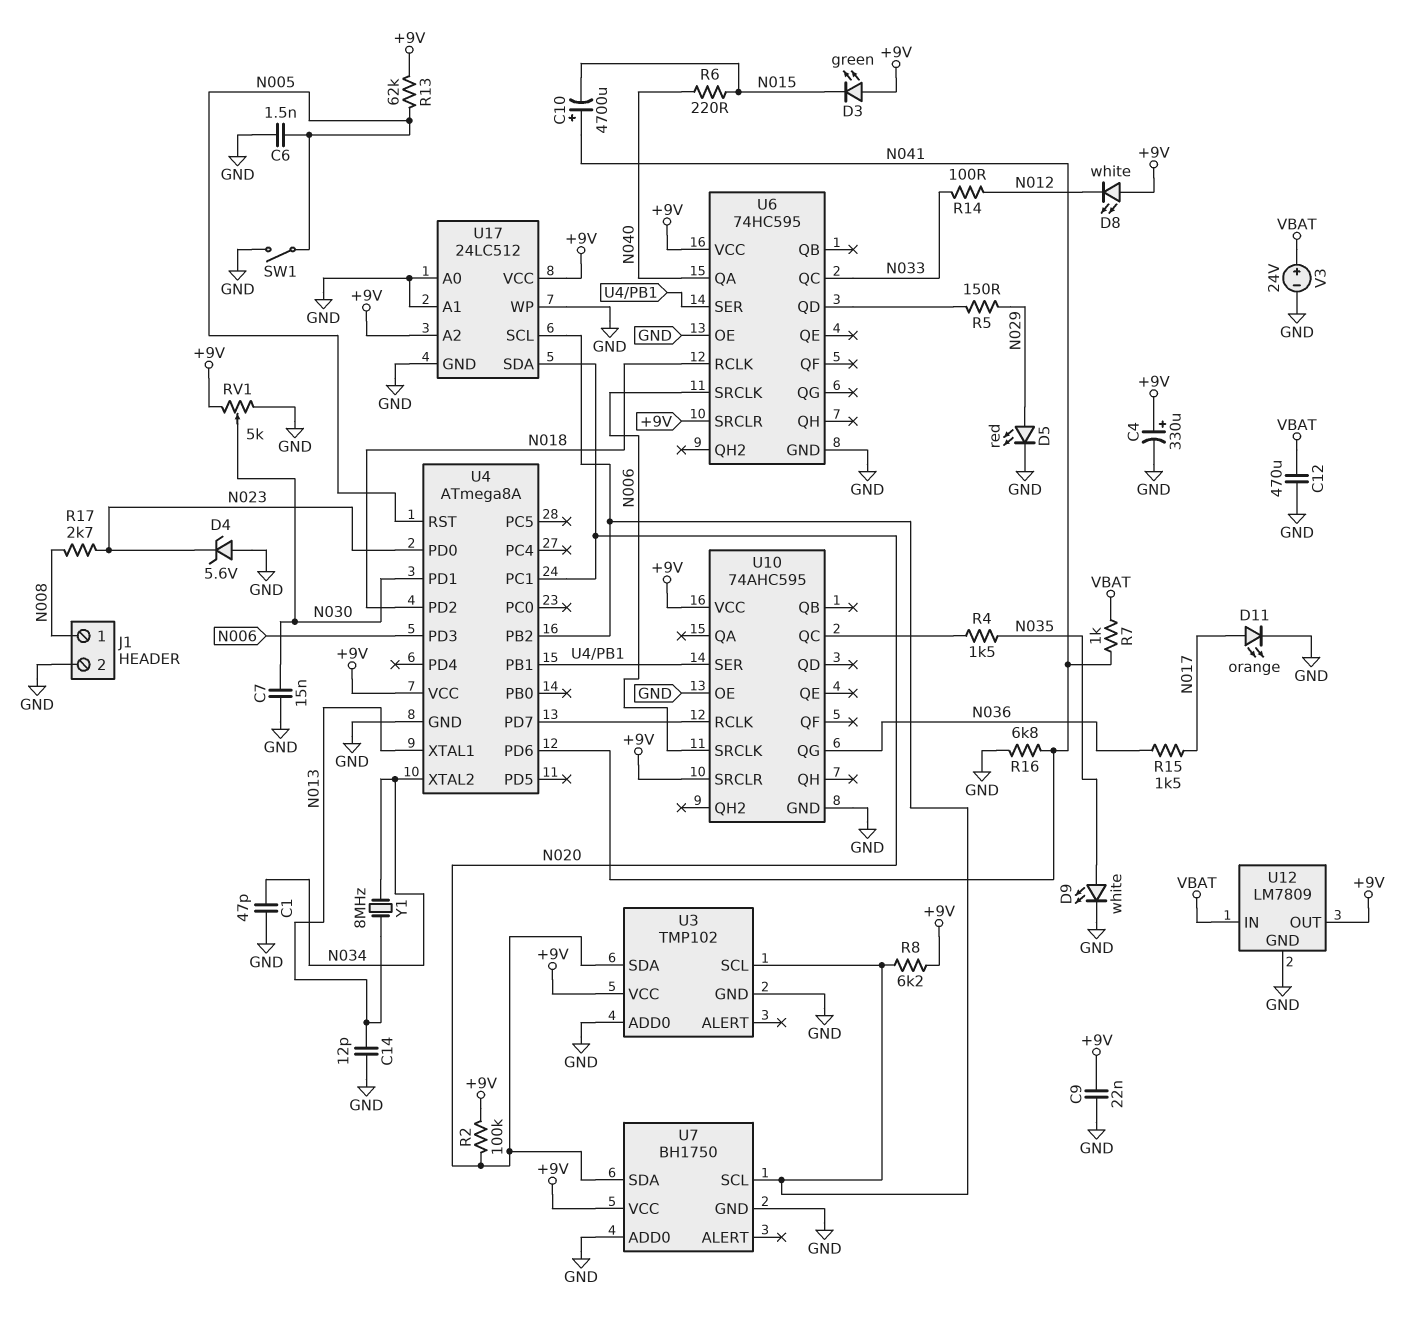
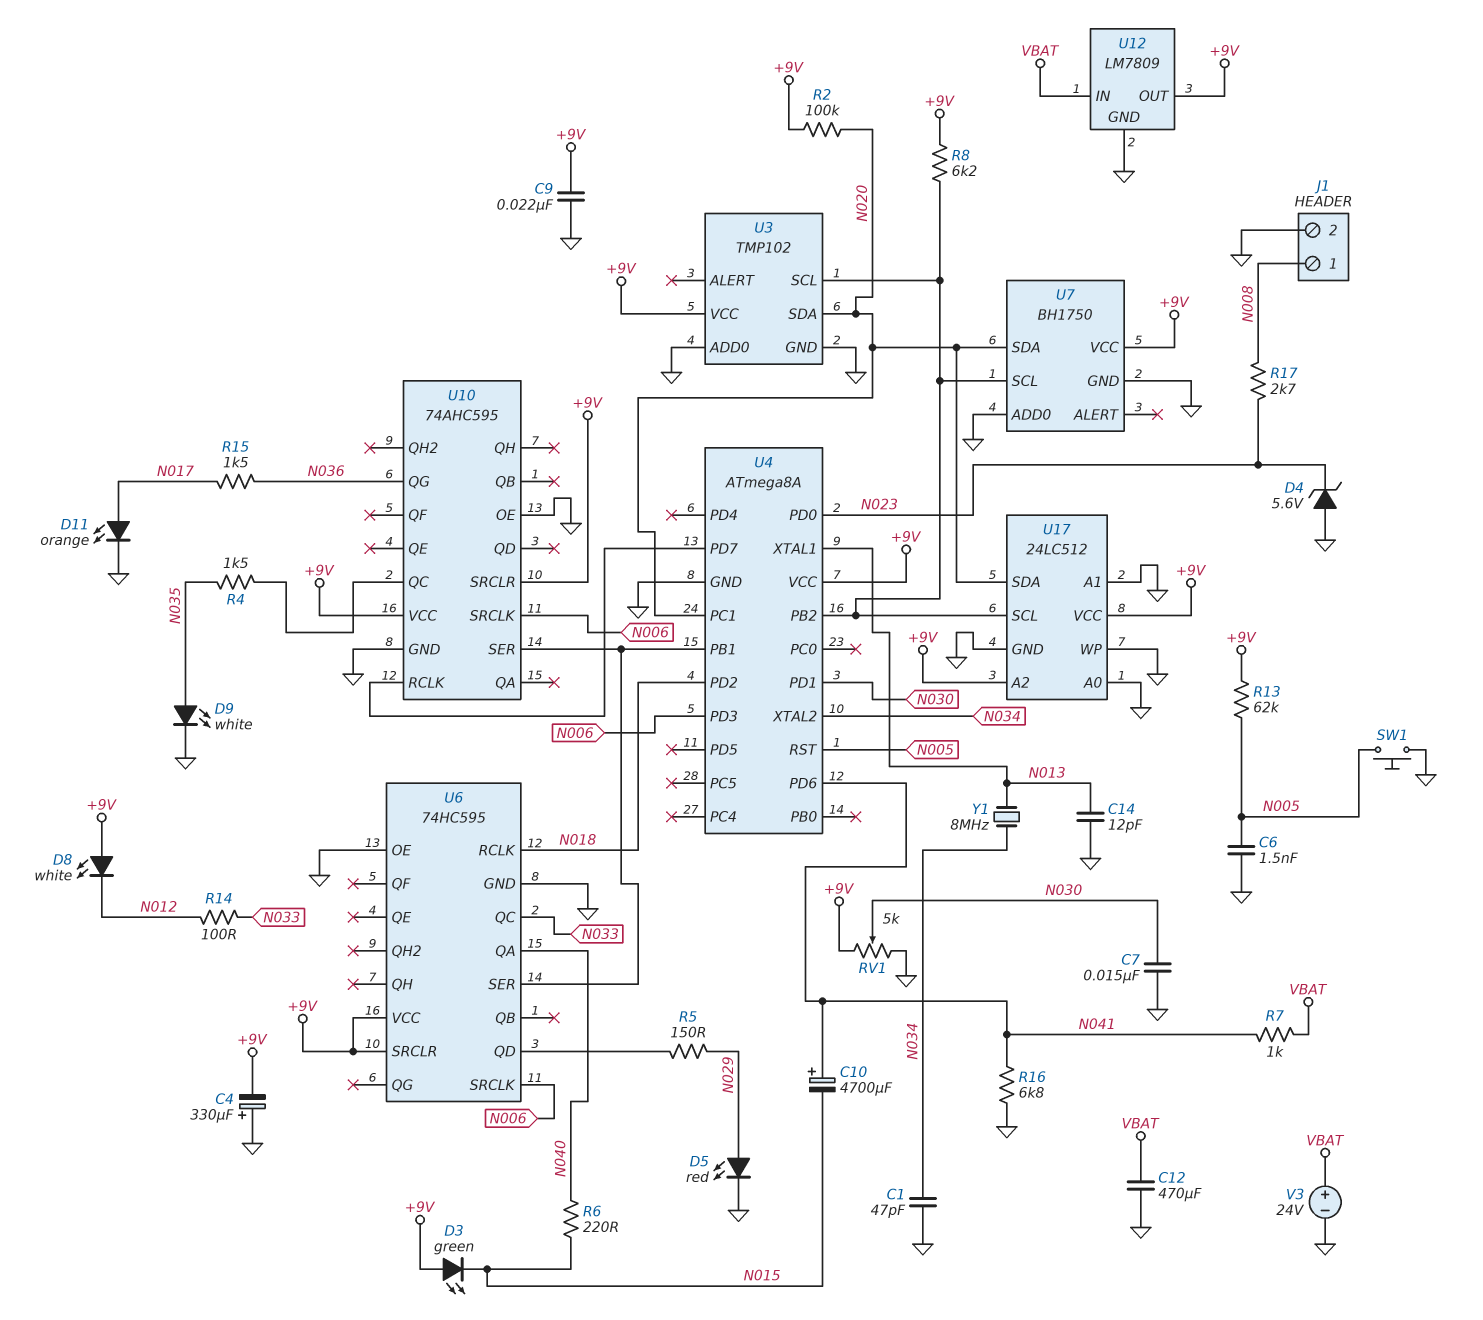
C4: 330uF (plus +9V, minus GND) -> 330uF (plus GND, minus +9V)
SW1: switch (GND, N005) -> button (GND, N005)

